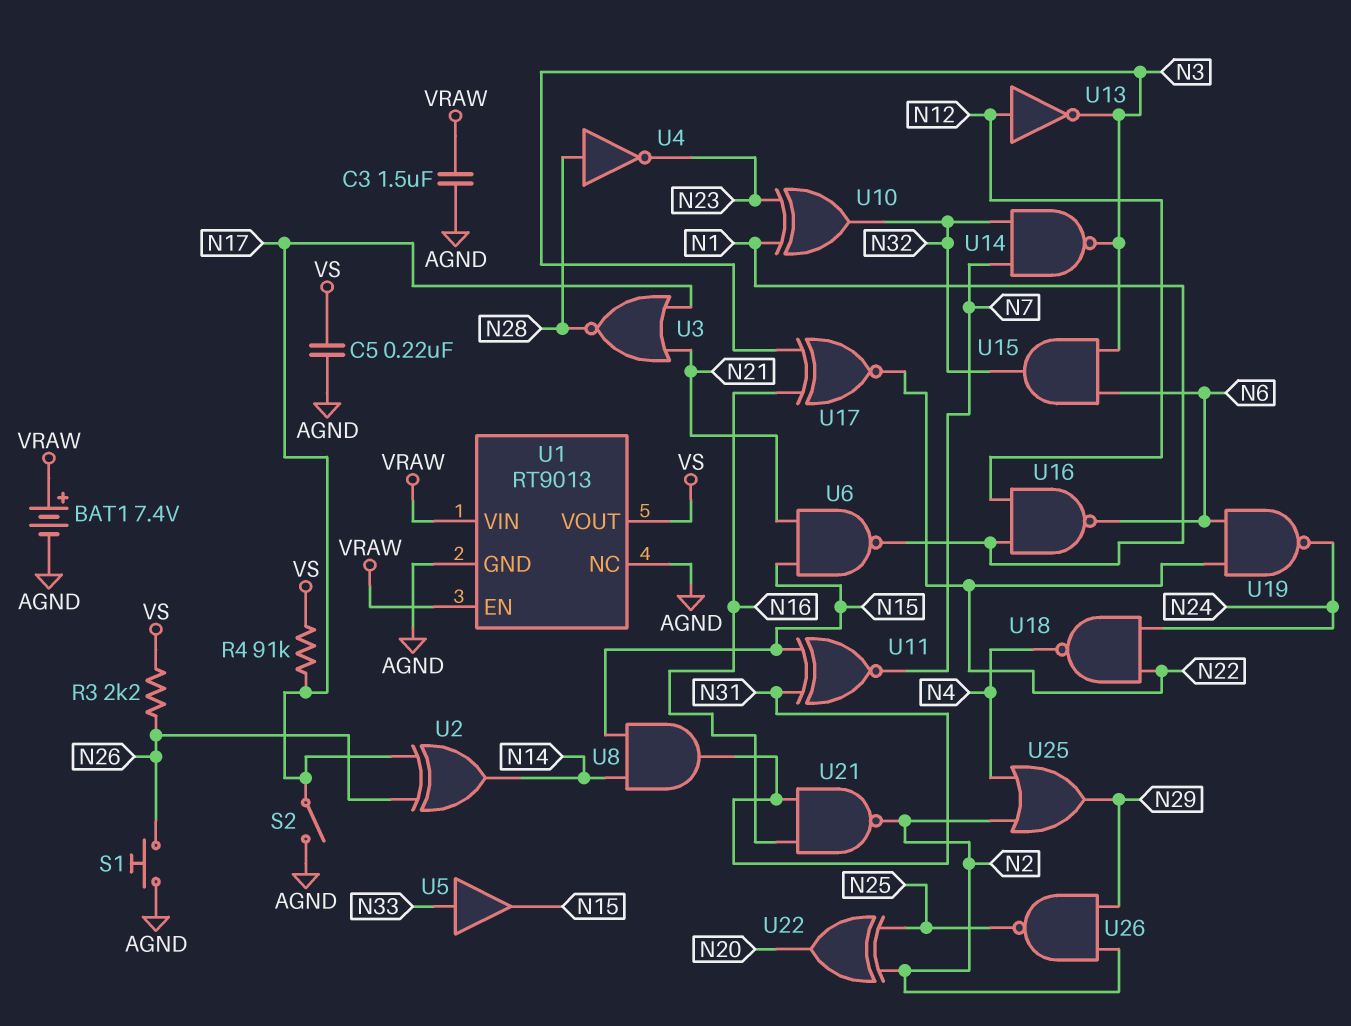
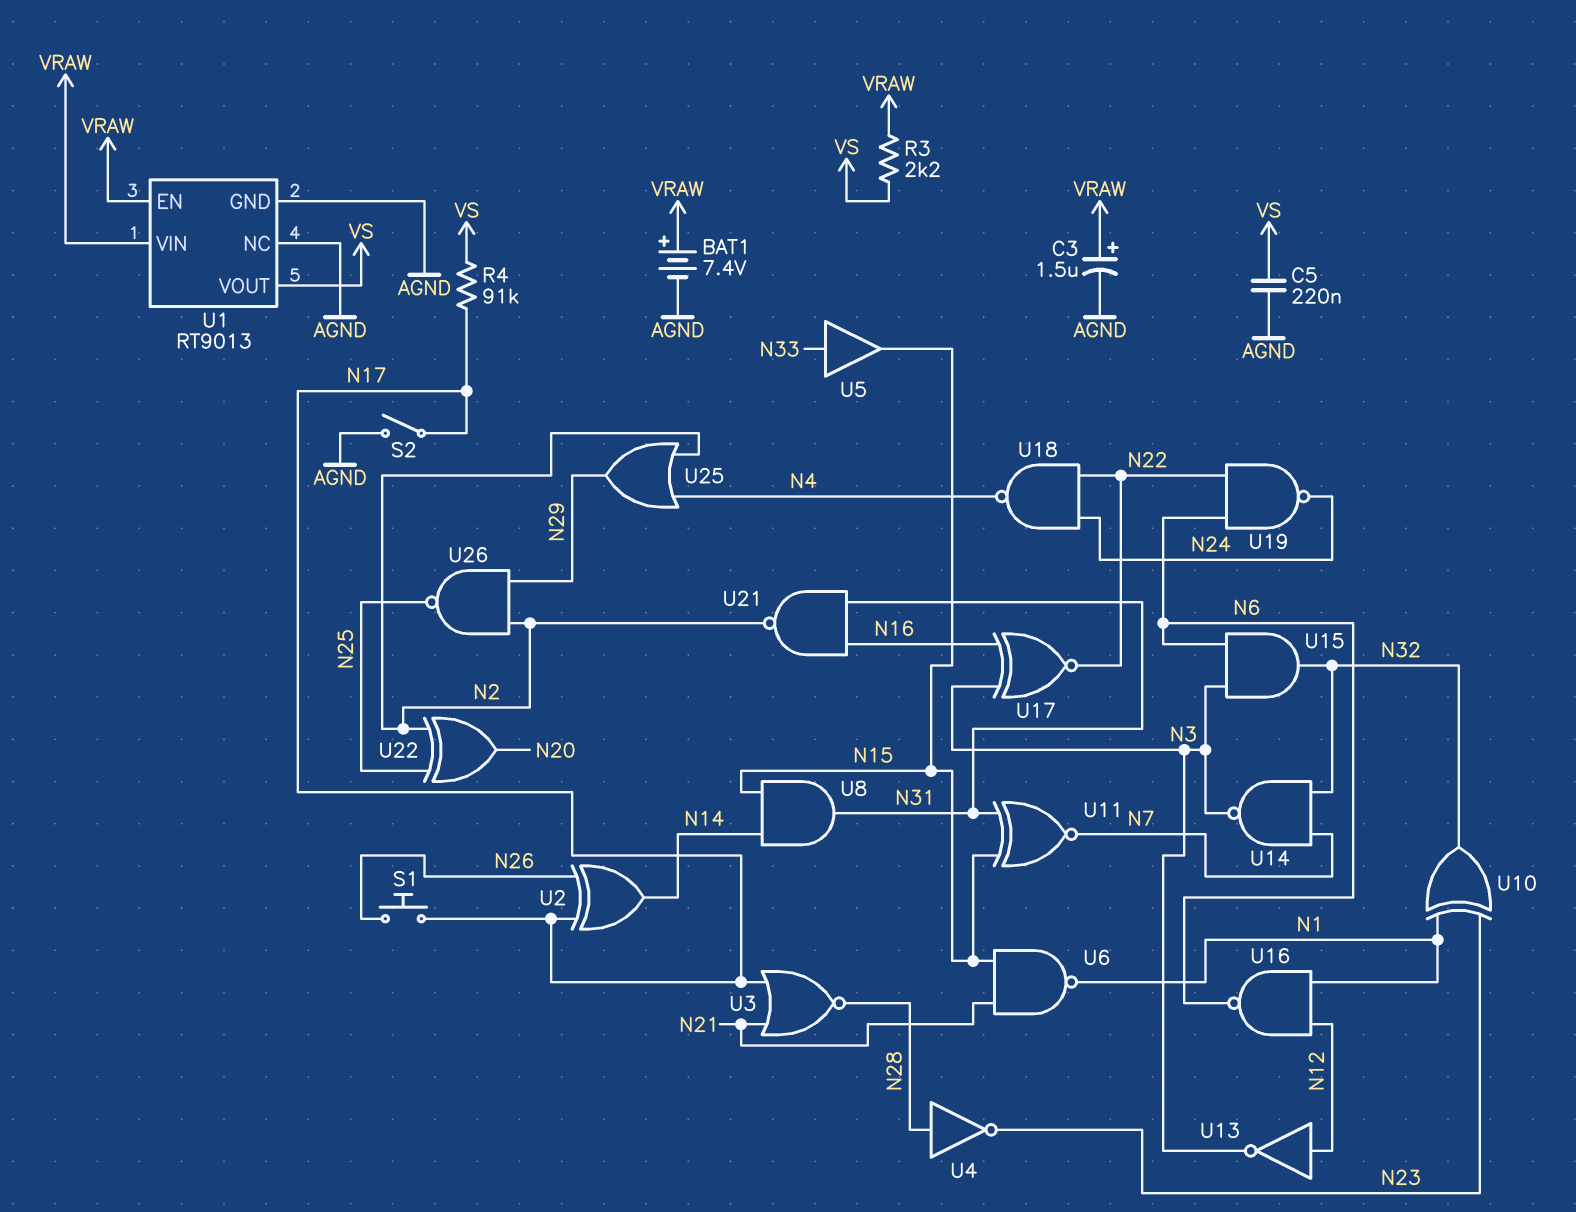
C3: 1.5uF (AGND, VRAW) -> 1.5uF (plus VRAW, minus AGND)
R3: 2.2k (N26, VS) -> 2.2k (VRAW, VS)
S1: button (AGND, N26) -> button (N17, N26)

